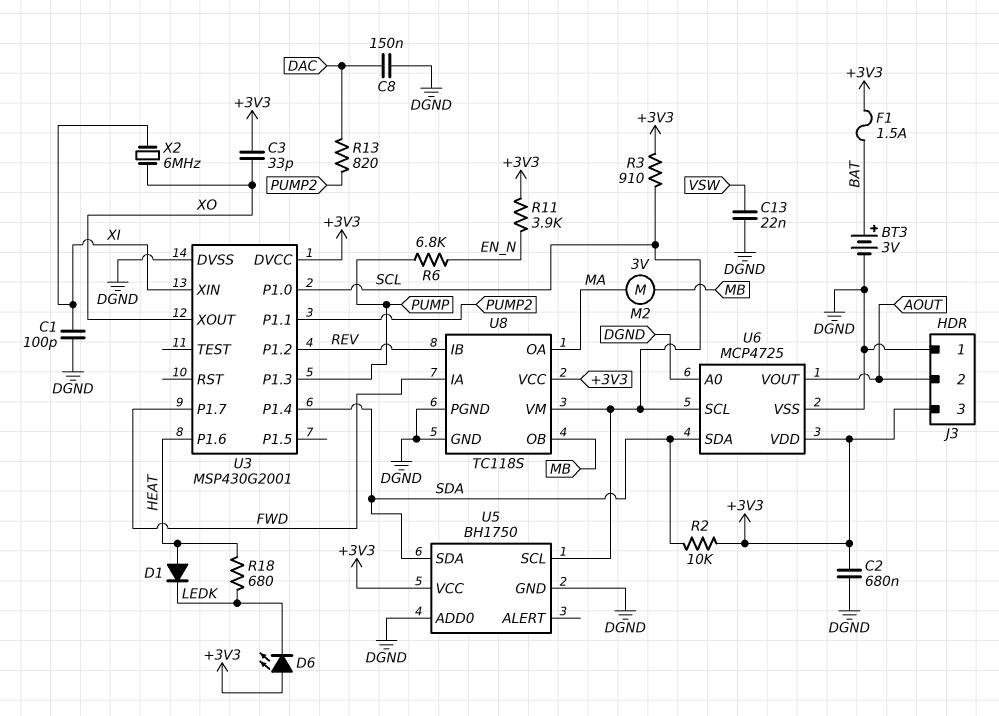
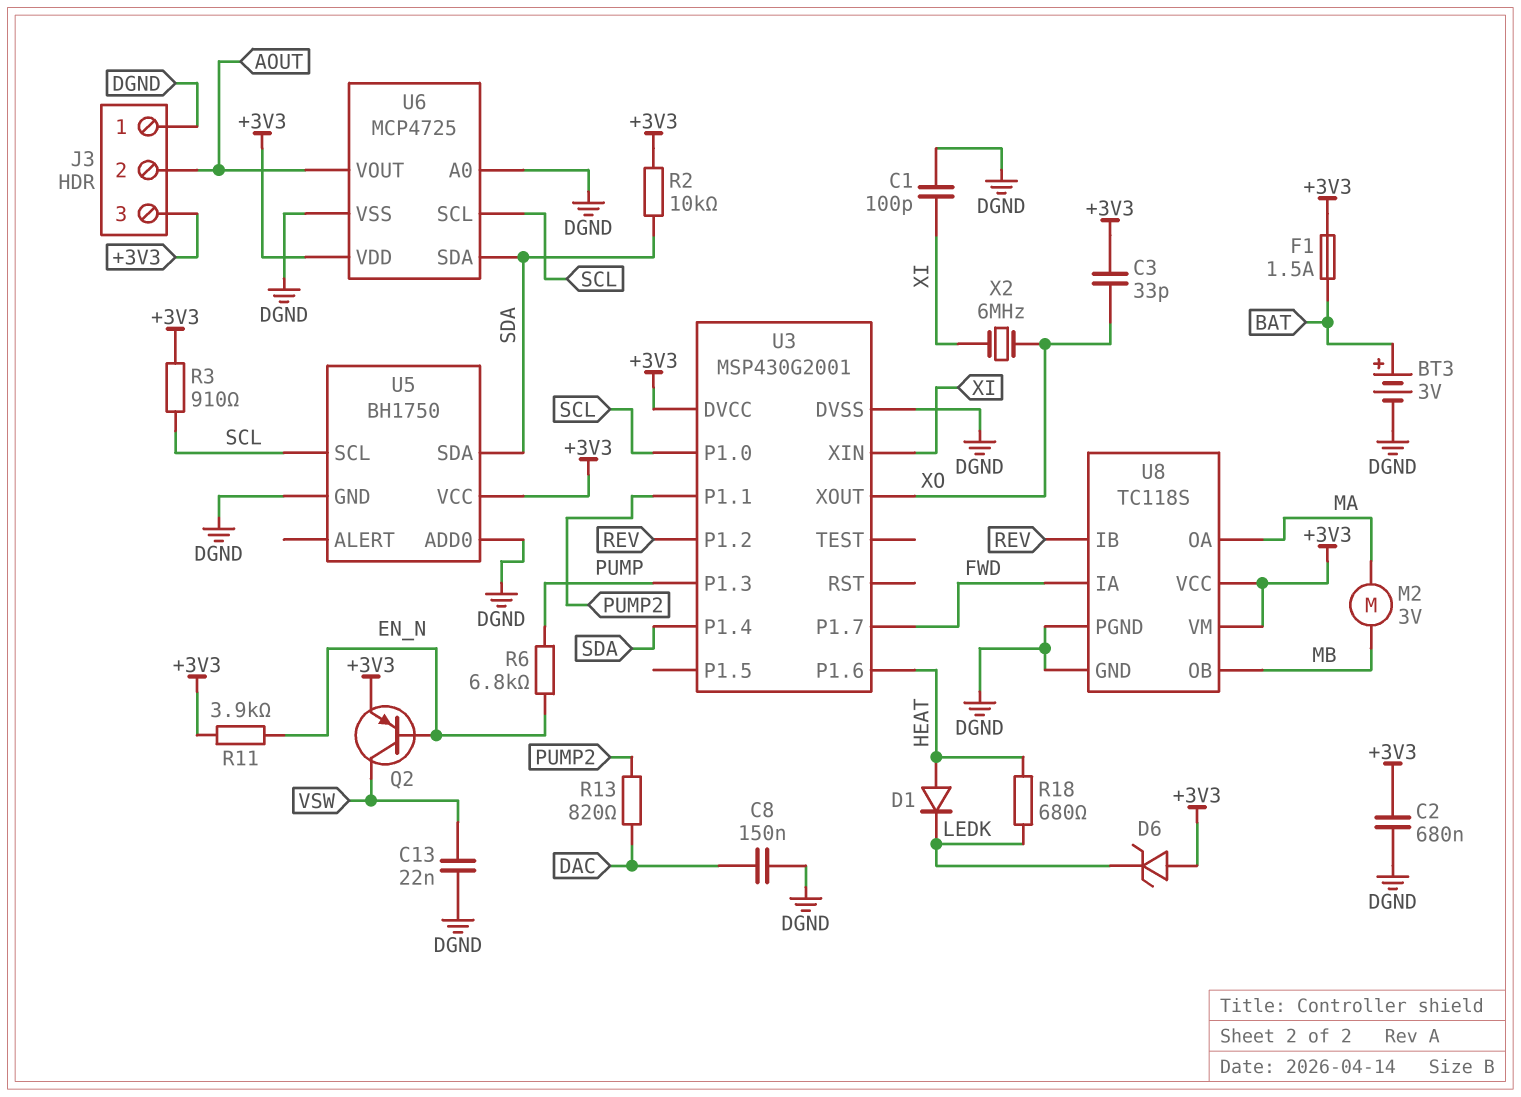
D6: LED (A +3V3, K LEDK) -> zener (A +3V3, K LEDK)
Q2: none -> PNP (B EN_N, C VSW, E +3V3)
U8 pin VM: SCL -> +3V3

